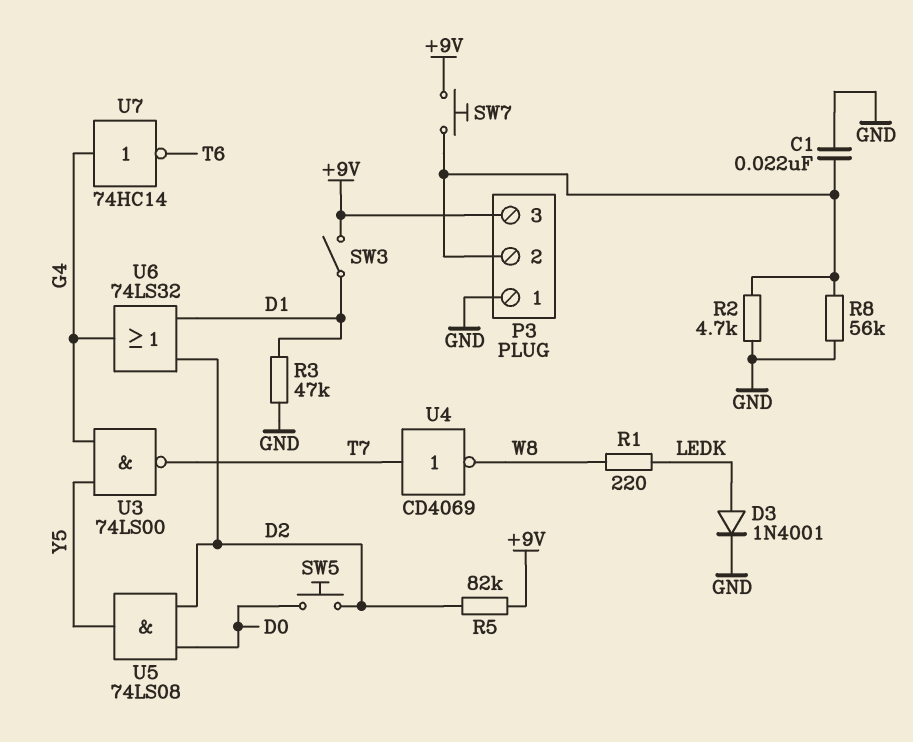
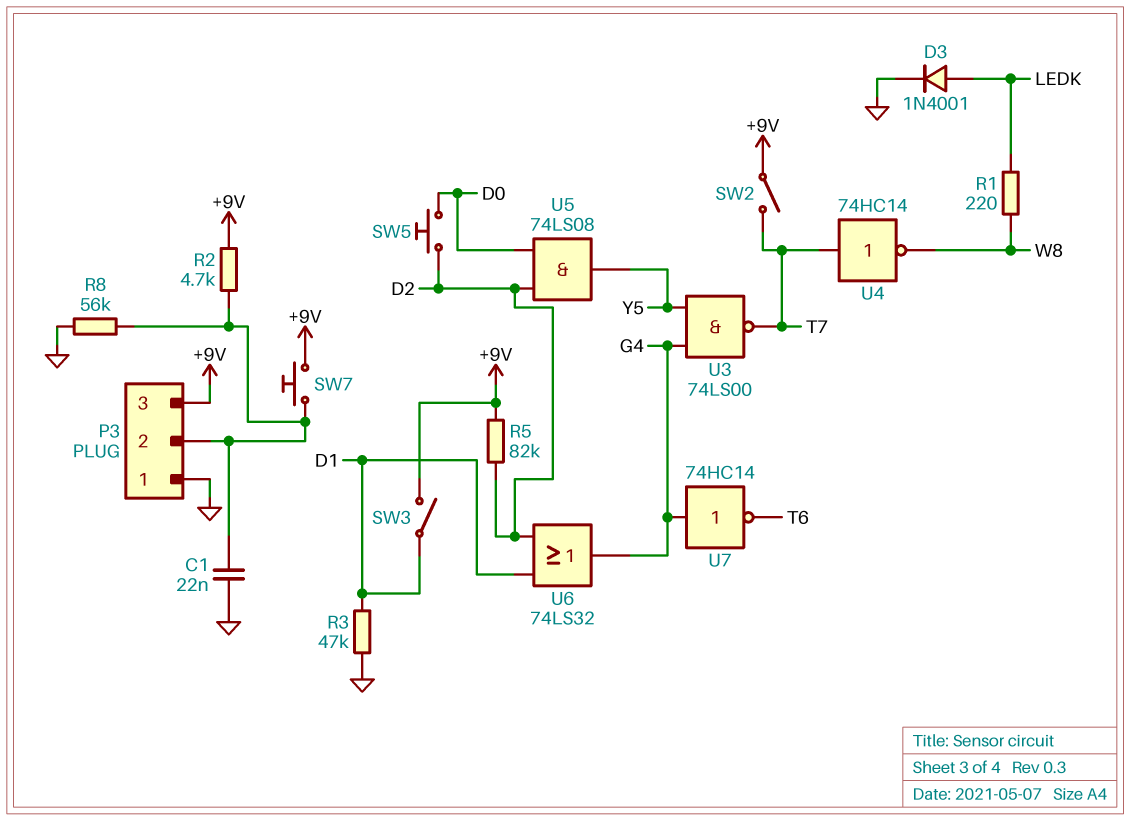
R2: 4.7k (GND, P3/2) -> 4.7k (+9V, P3/2)
SW2: none -> switch (+9V, T7)
U4: NOT CD4069 (in T7, out W8) -> NOT 74HC14 (in T7, out W8)

